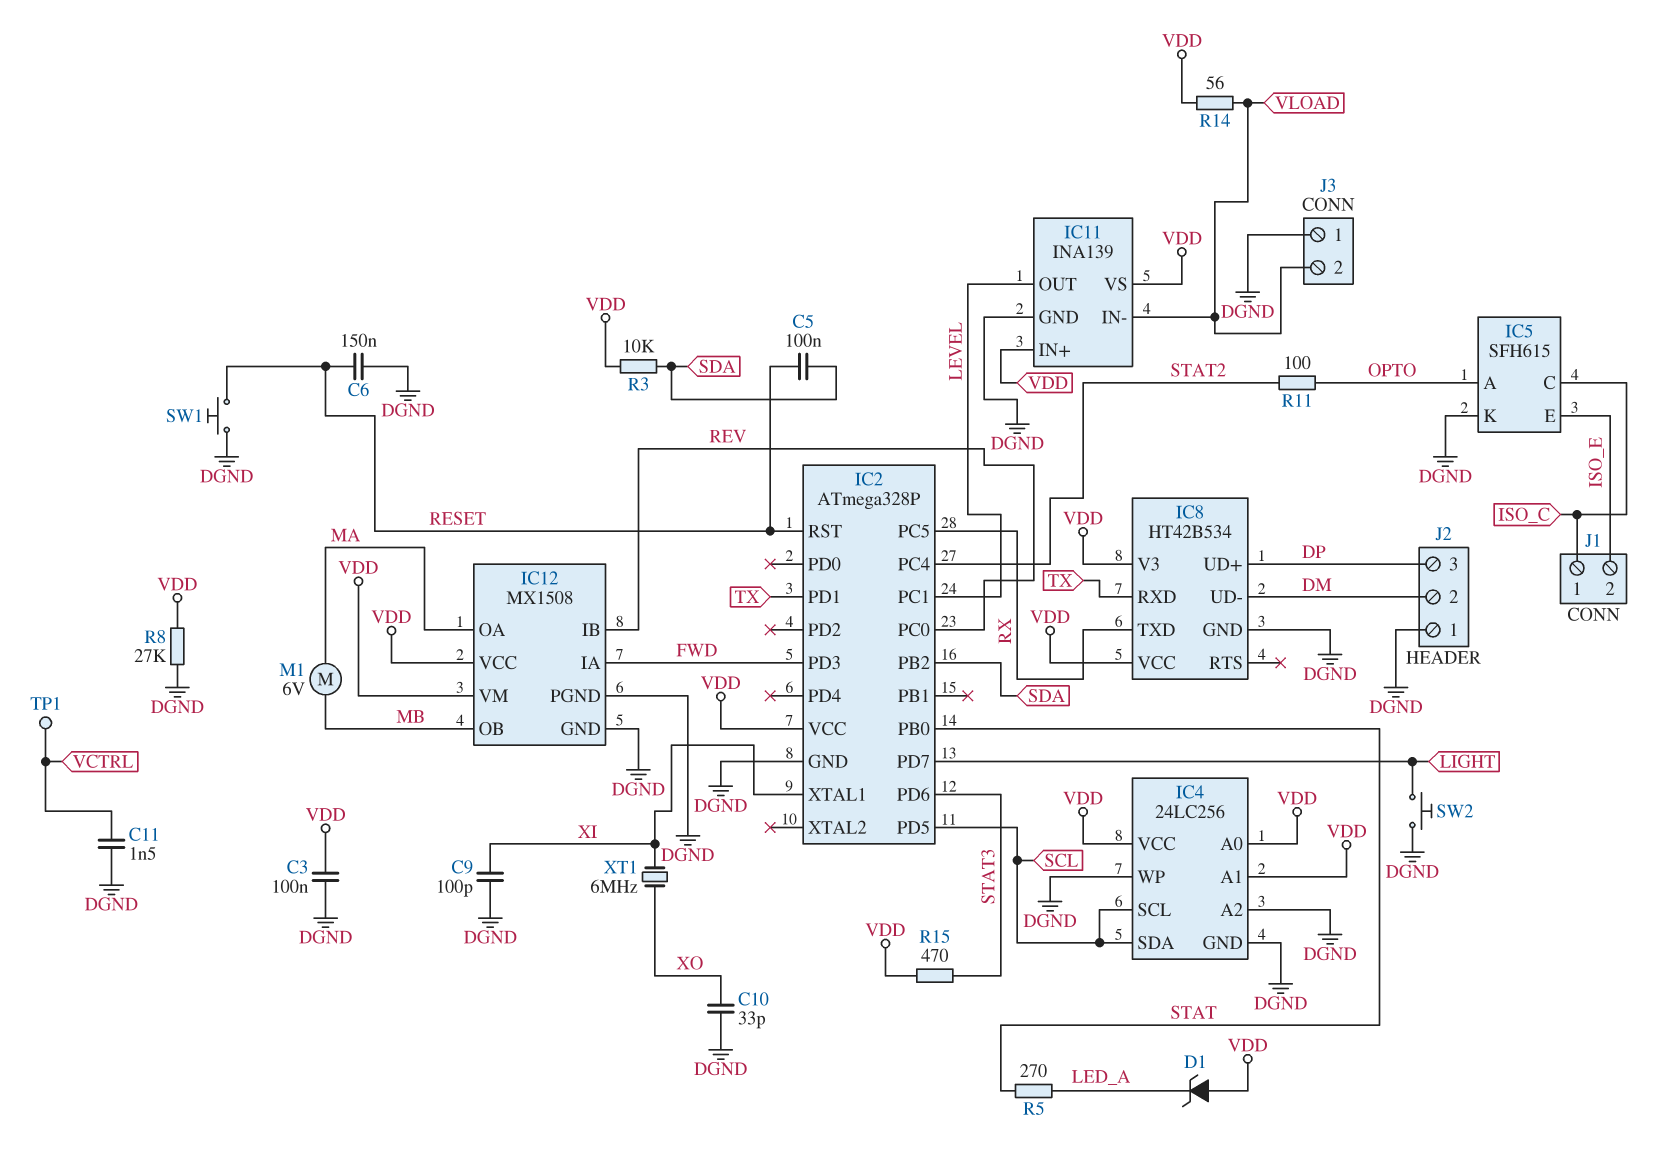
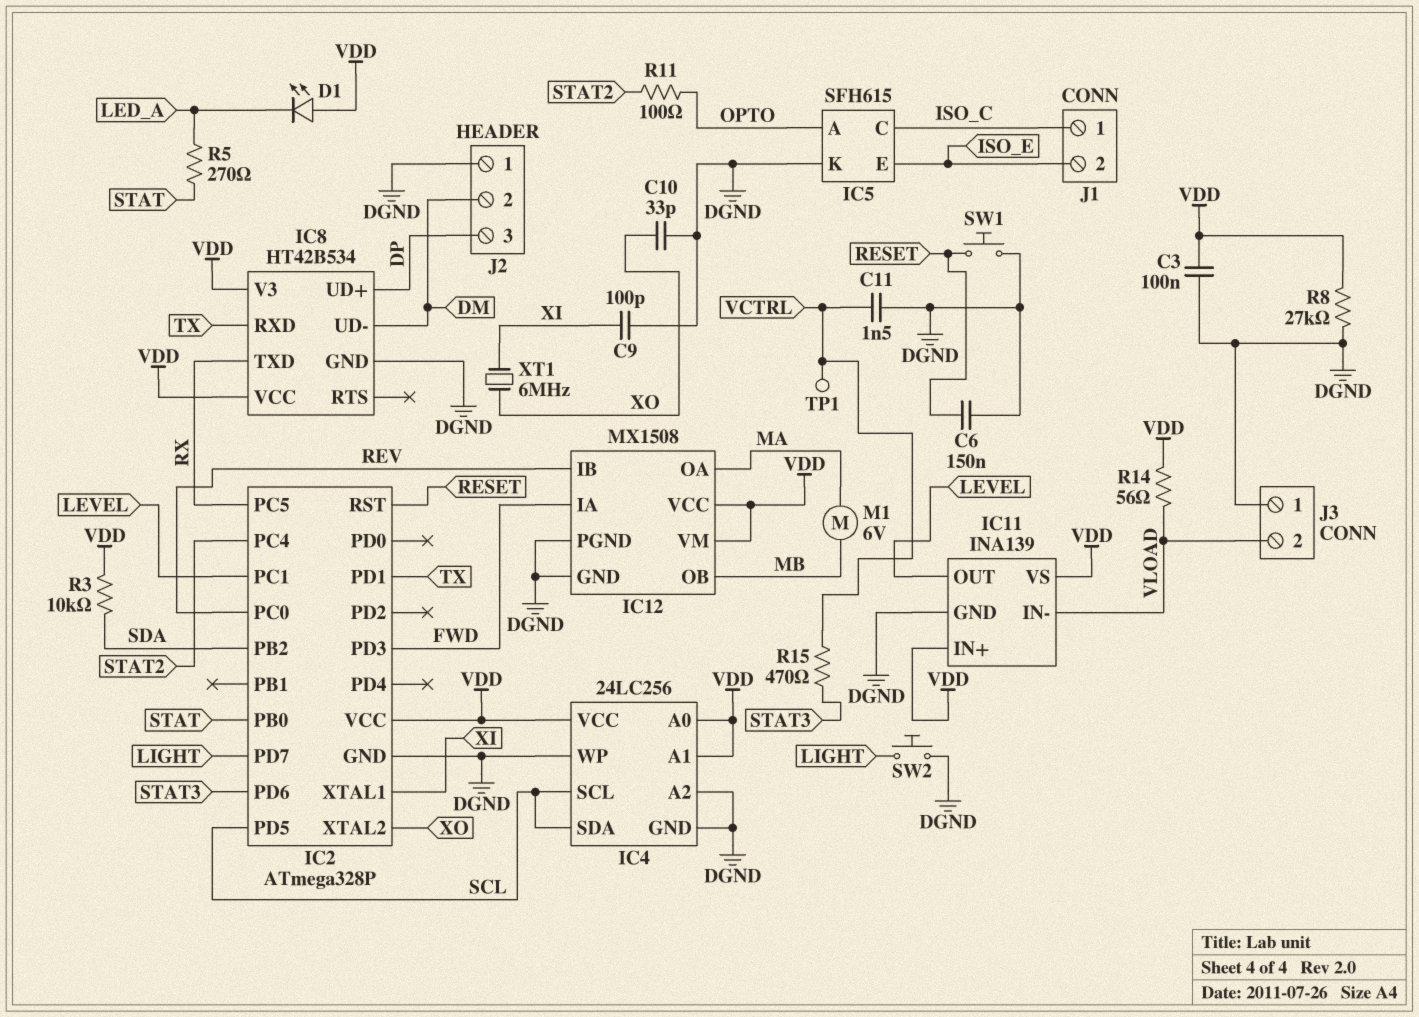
C5: 100nF (RESET, SDA) -> none
D1: zener (A VDD, K LED_A) -> LED (A VDD, K LED_A)
IC2 pin XTAL2: none -> XO
R15: 470 (STAT3, VDD) -> 470 (STAT3, VCTRL)

